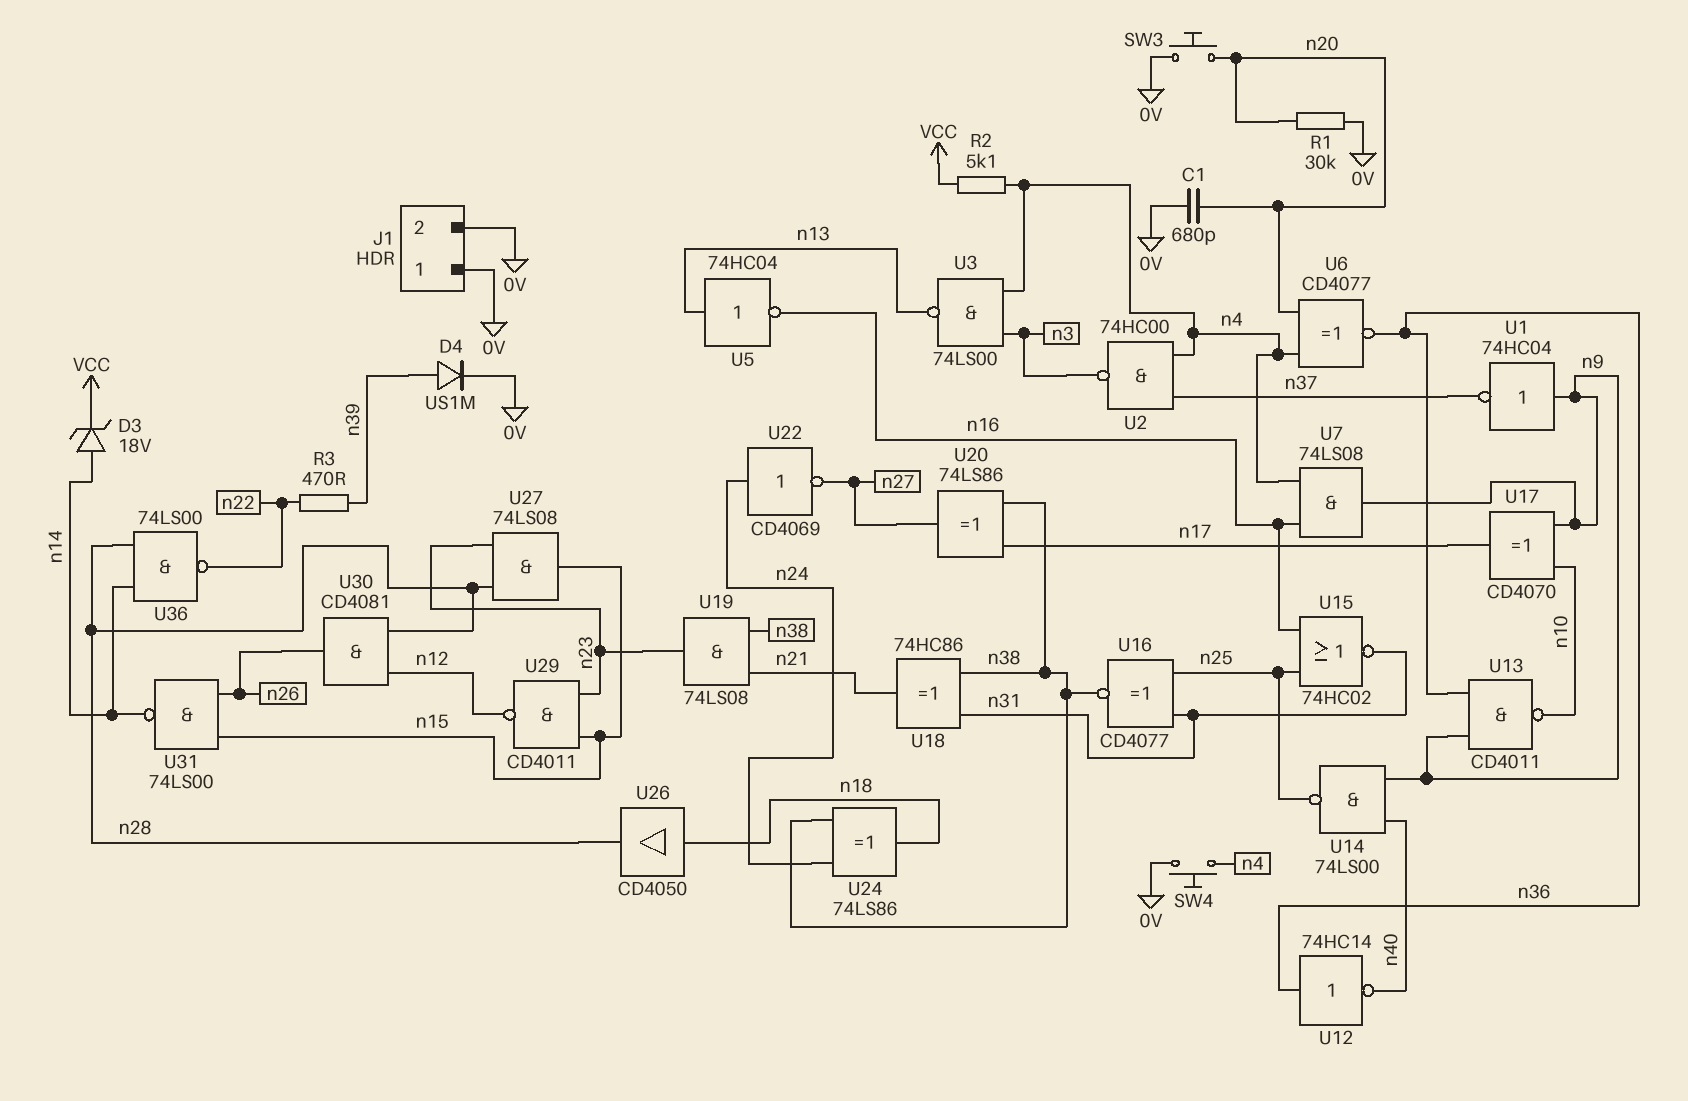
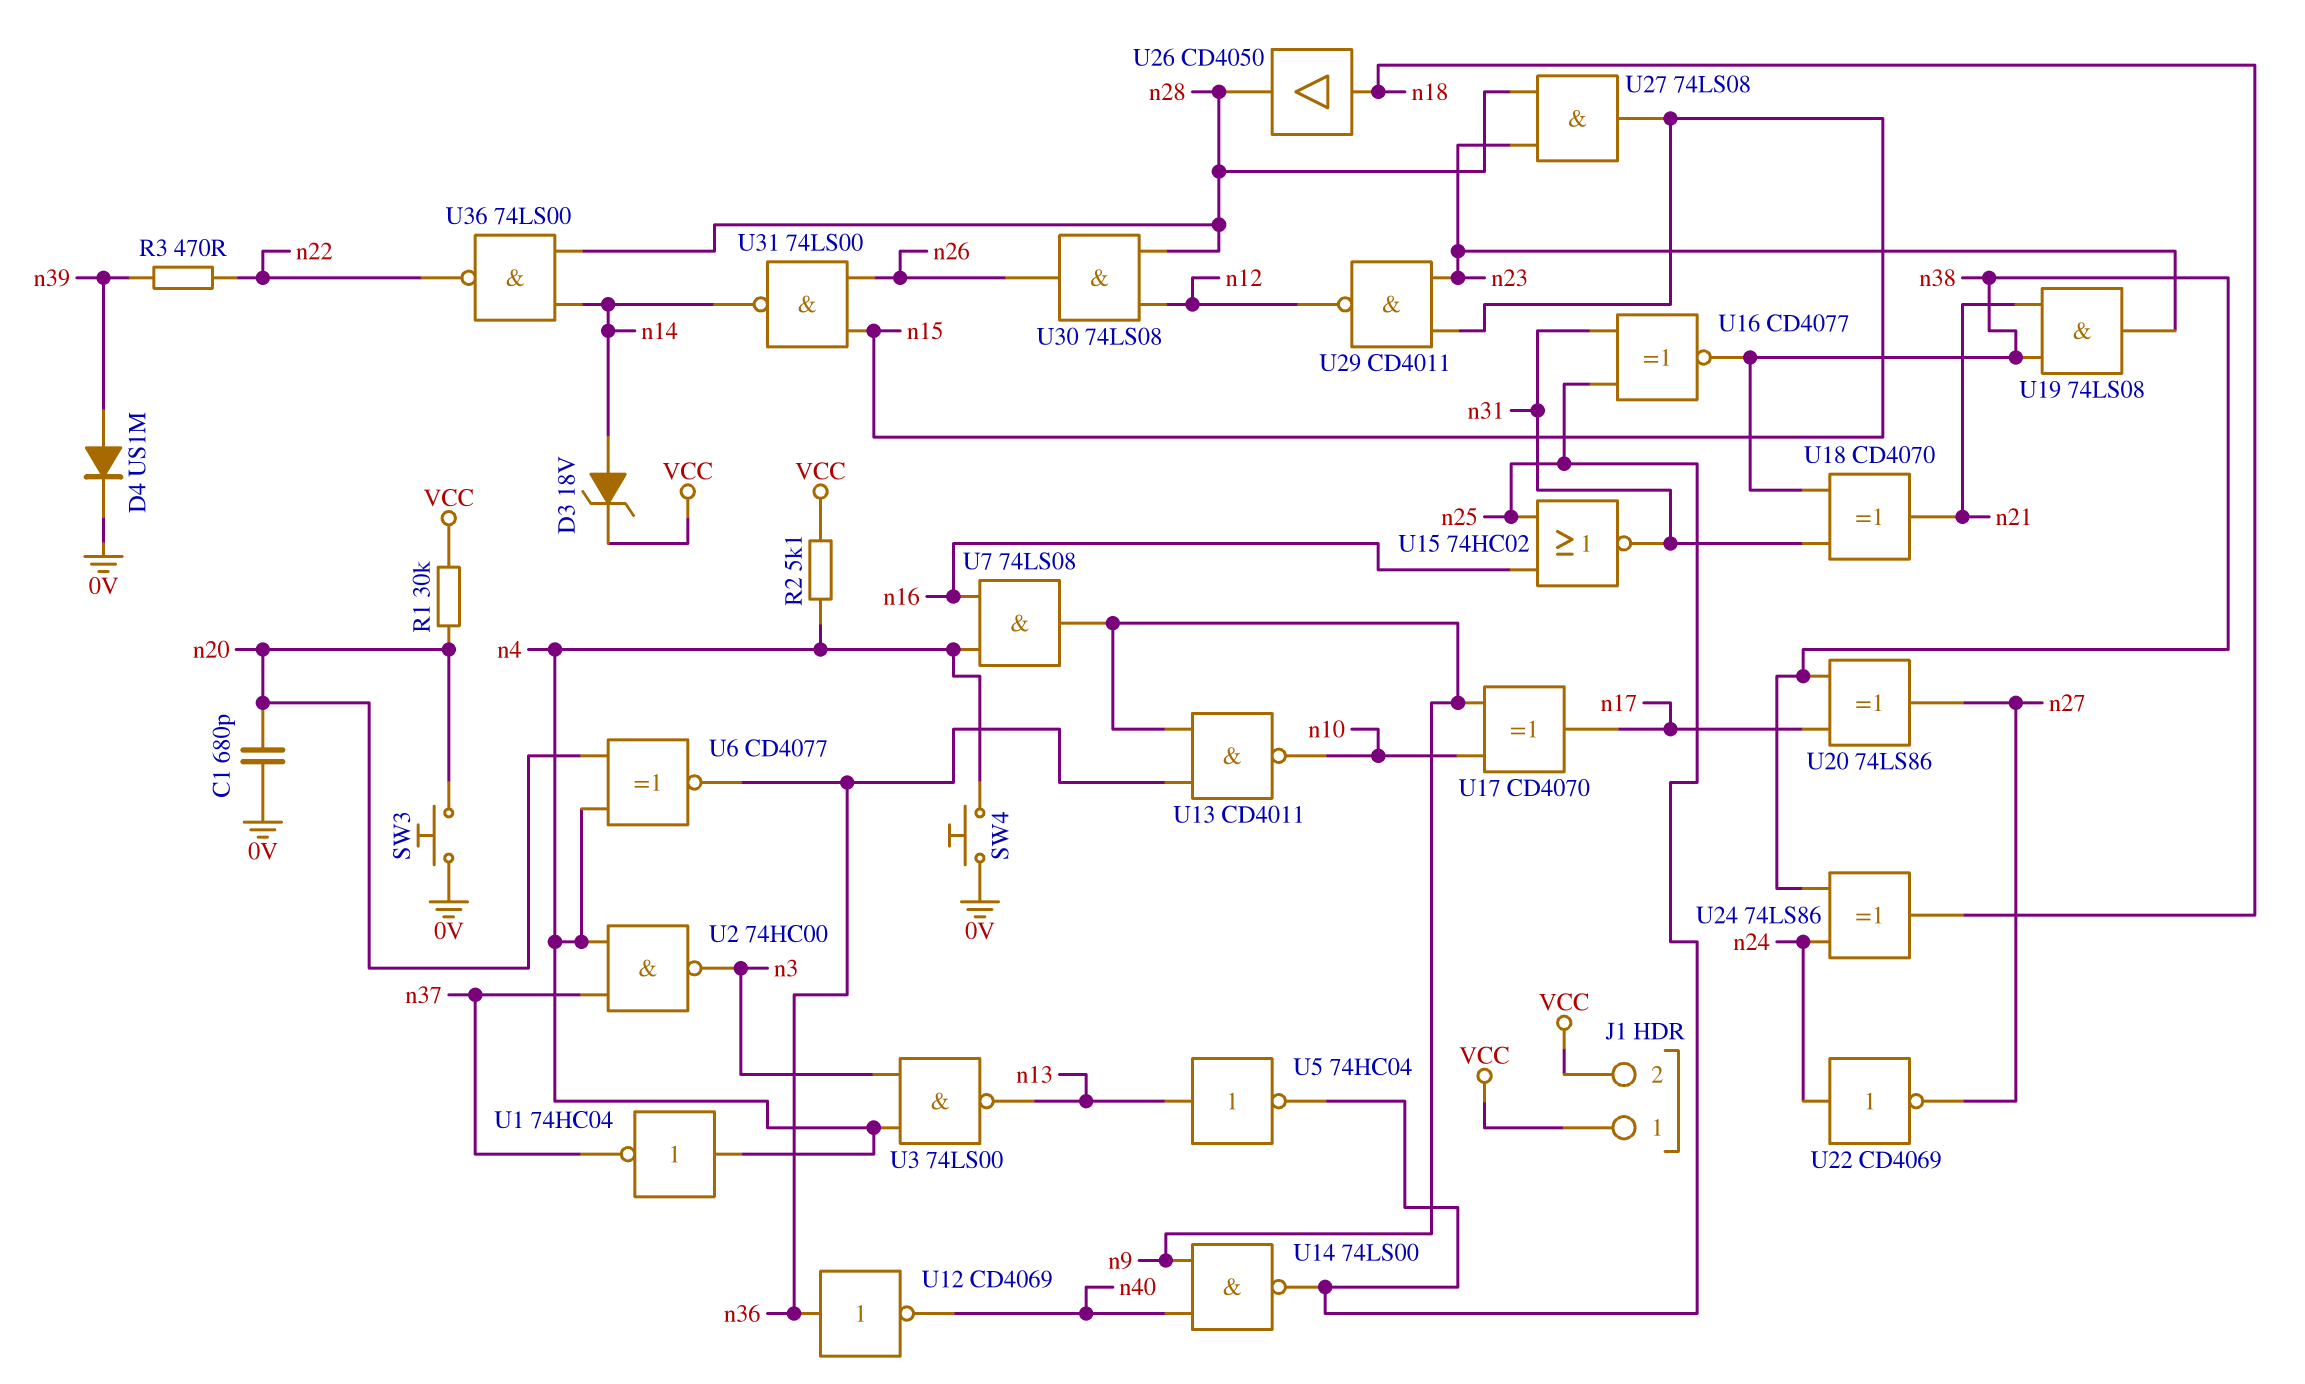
J1 pin 1: 0V -> VCC
J1 pin 2: 0V -> VCC
R1: 30k (0V, n20) -> 30k (VCC, n20)
U1: NOT 74HC04 (in n9, out n37) -> NOT 74HC04 (in n4, out n37)
U5: NOT 74HC04 (in n13, out n16) -> NOT 74HC04 (in n13, out n25)
U12: NOT 74HC14 (in n36, out n40) -> NOT CD4069 (in n36, out n40)
U18: XOR 74HC86 (in n31, in n38, out n21) -> XOR CD4070 (in n31, in n38, out n21)
U30: AND CD4081 (in n12, in n28, out n26) -> AND 74LS08 (in n12, in n28, out n26)

